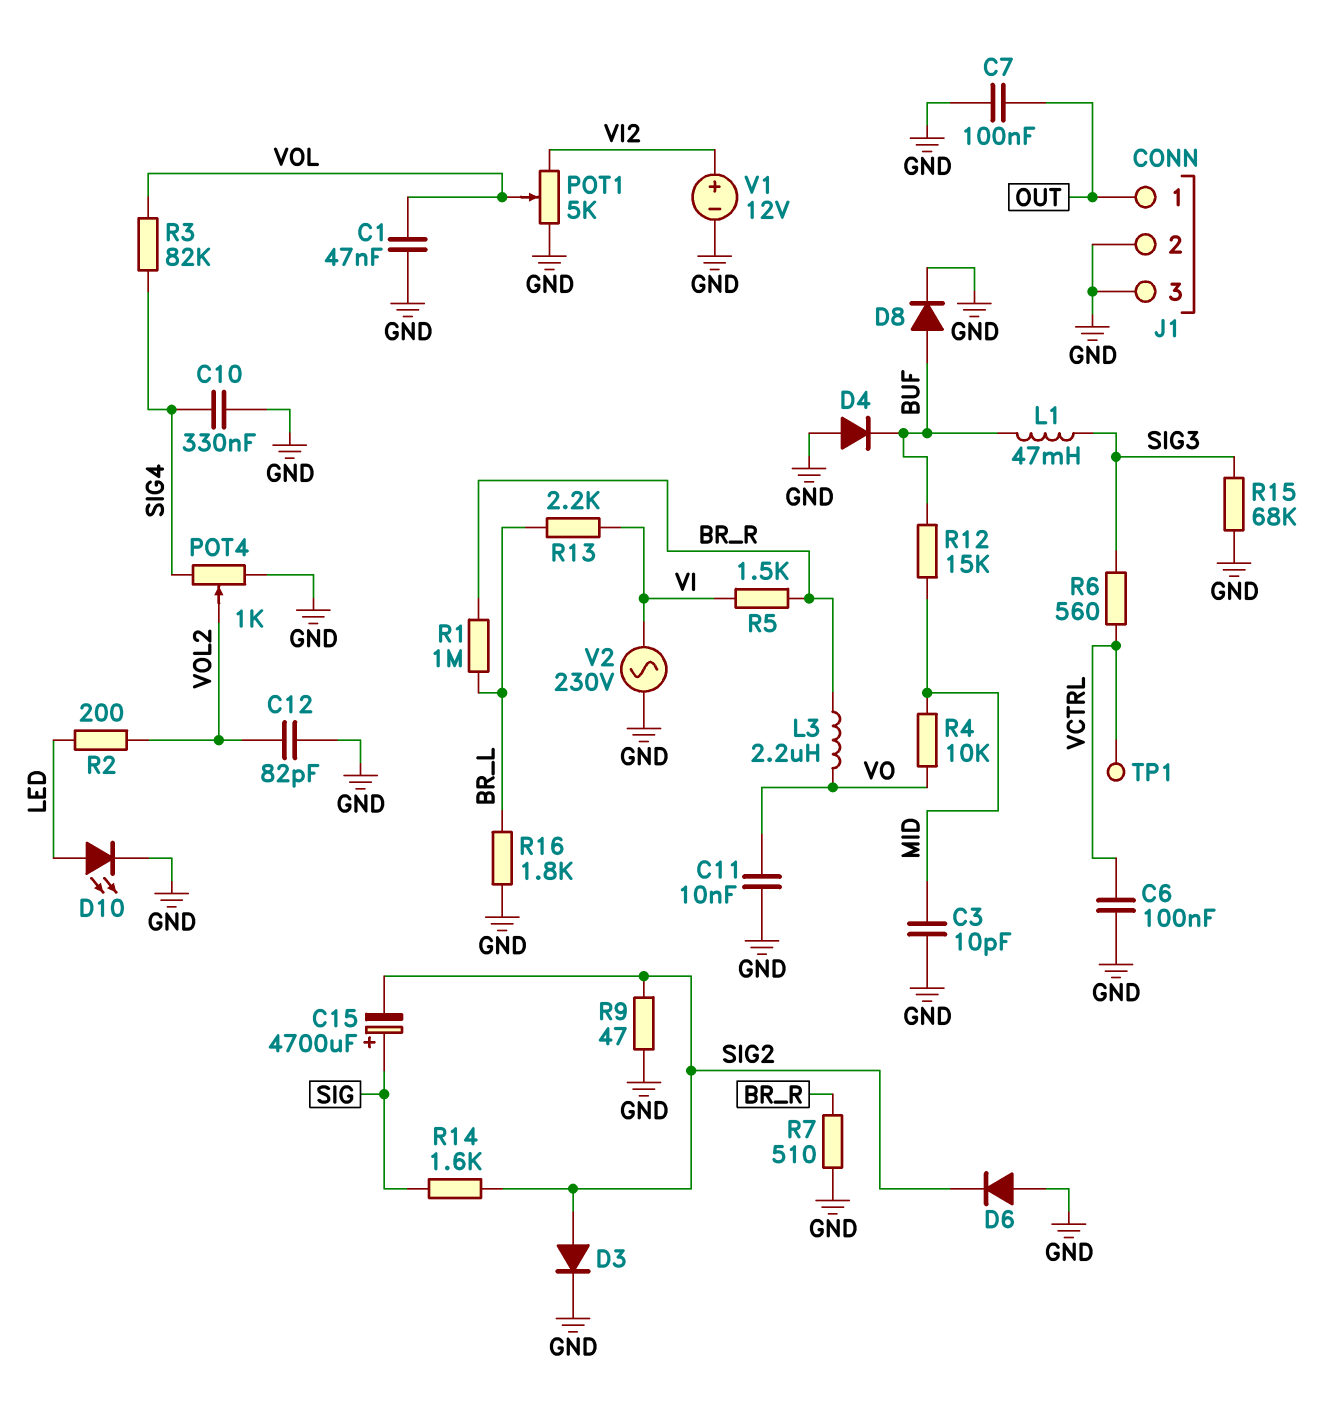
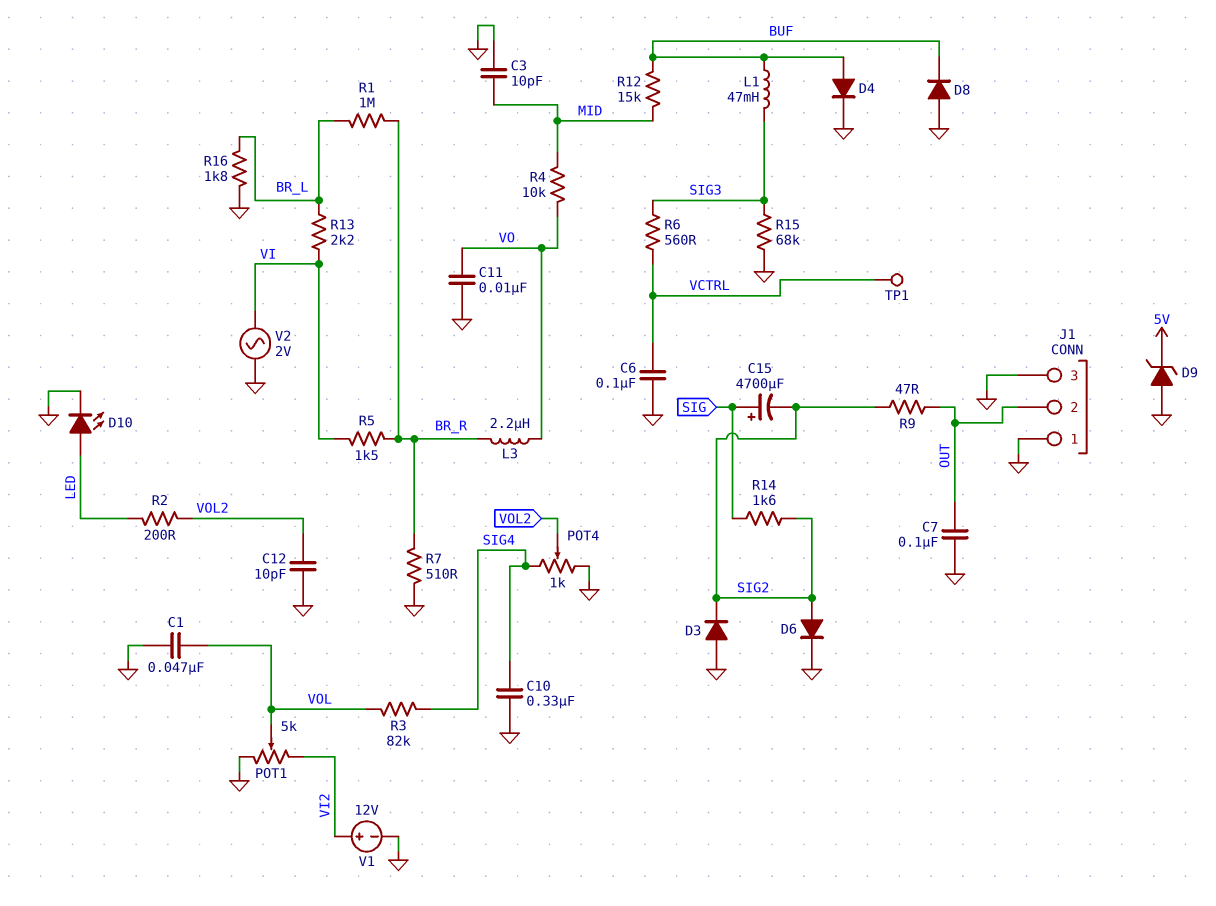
C12: 82pF (GND, VOL2) -> 10pF (GND, VOL2)
D3: diode (A SIG2, K GND) -> diode (A GND, K SIG2)
D4: diode (A GND, K BUF) -> diode (A BUF, K GND)
D6: diode (A GND, K SIG2) -> diode (A SIG2, K GND)
D8: diode (A BUF, K GND) -> diode (A GND, K BUF)
D9: none -> zener (A GND, K 5V)
J1 pin 1: OUT -> GND
J1 pin 2: GND -> OUT
R9: 47 (GND, SIG2) -> 47 (OUT, SIG2)
V2: AC 230V (GND, VI) -> AC 2V (GND, VI)

